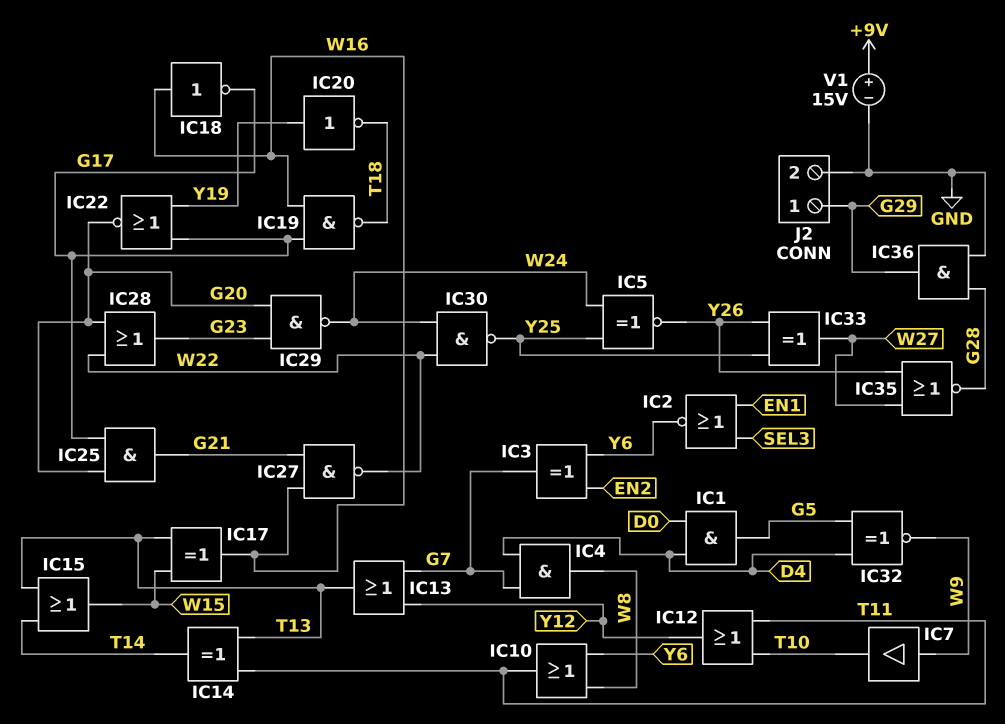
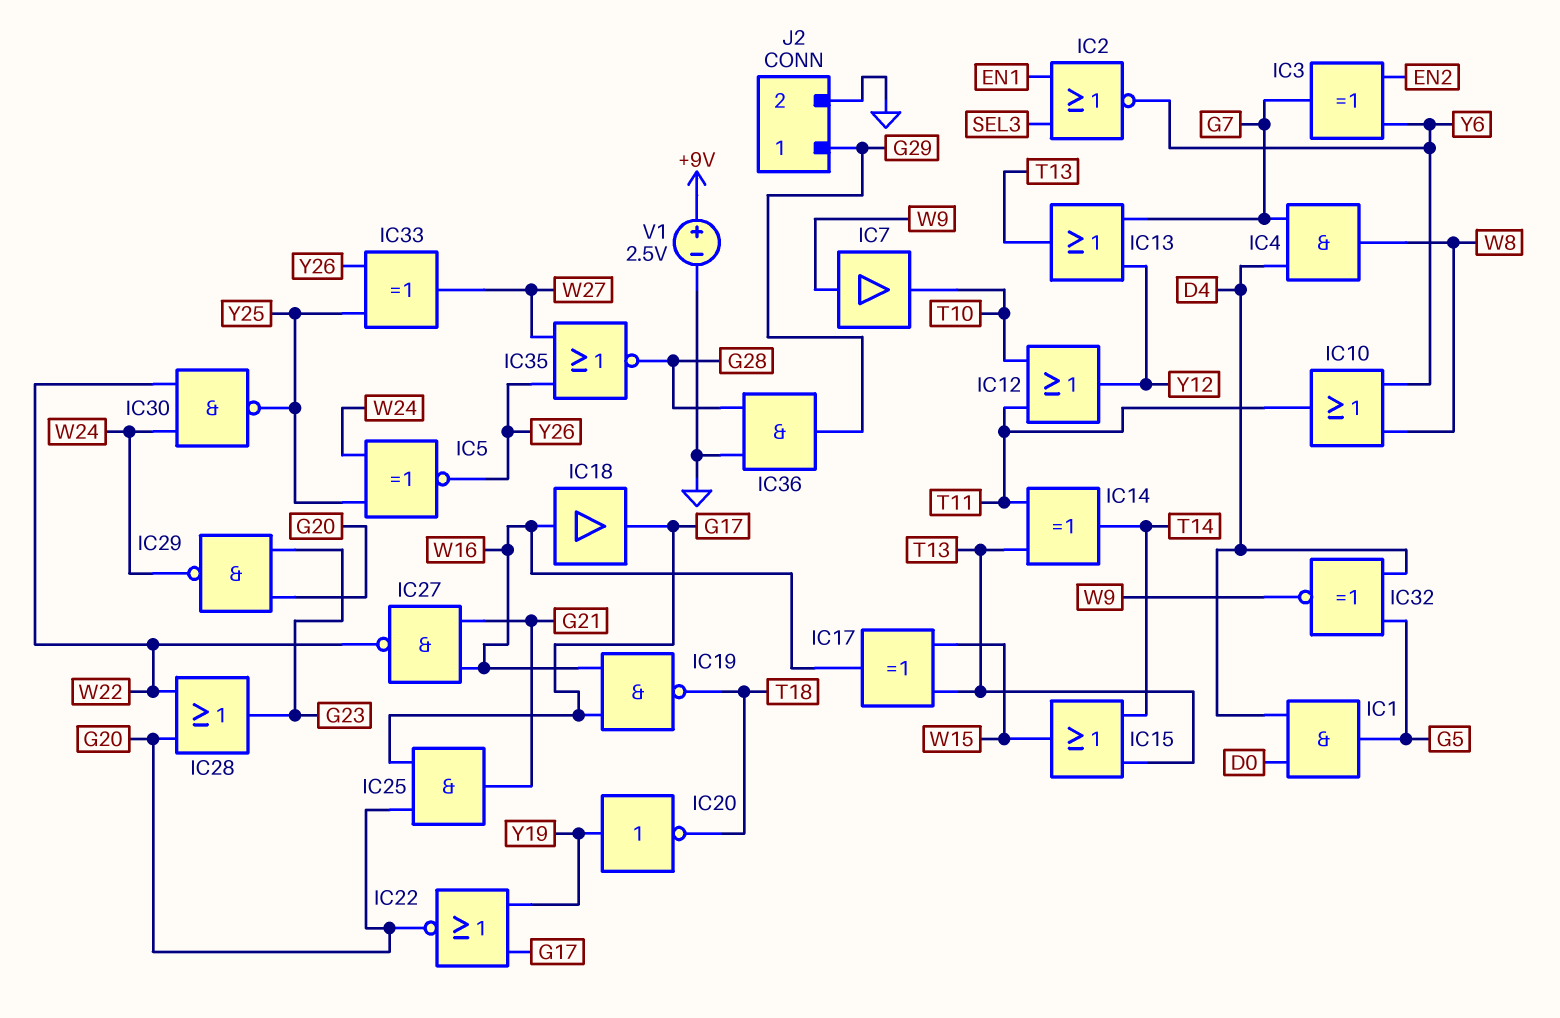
IC18: NOT (in W16, out G17) -> buffer (in W16, out G17)
V1: 15V (plus +9V, minus GND) -> 2.5V (plus +9V, minus GND)

